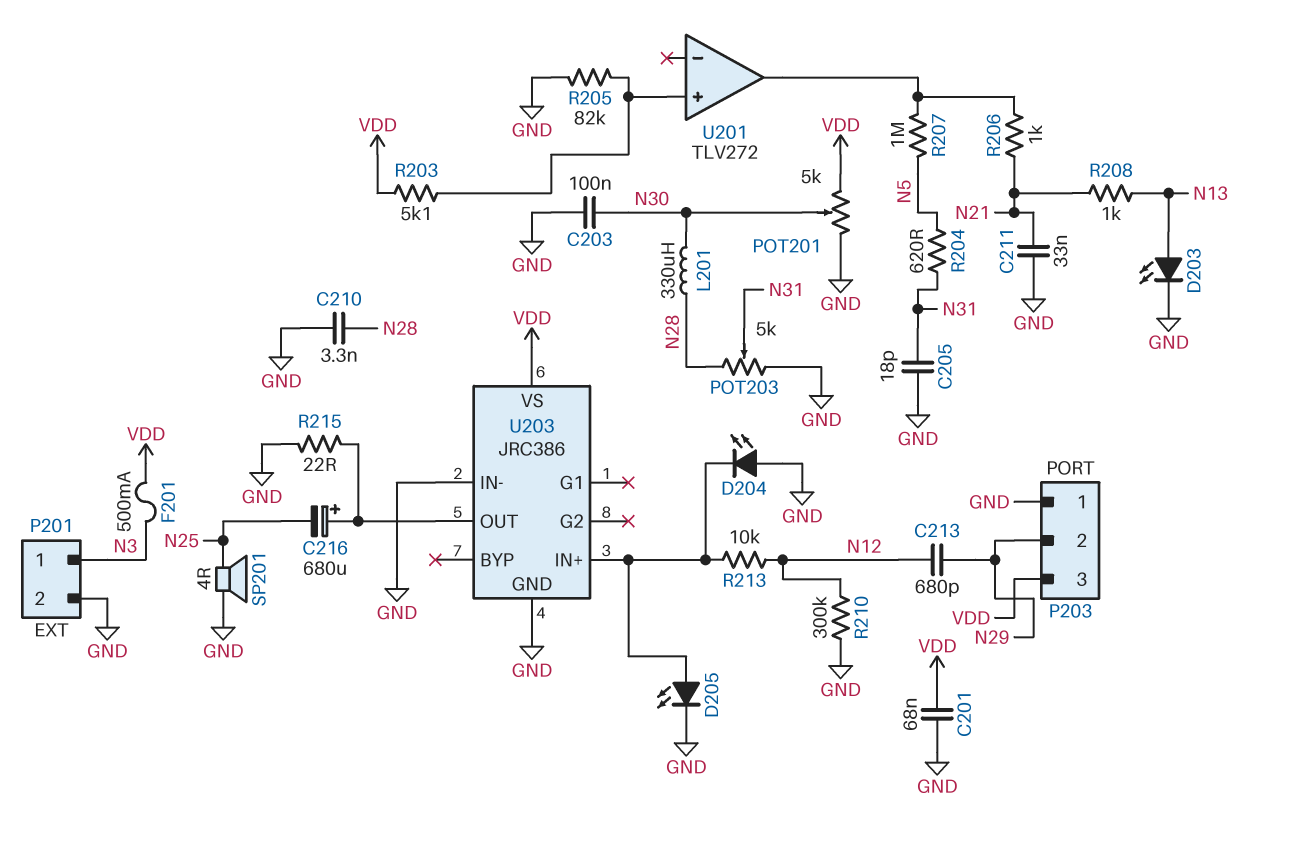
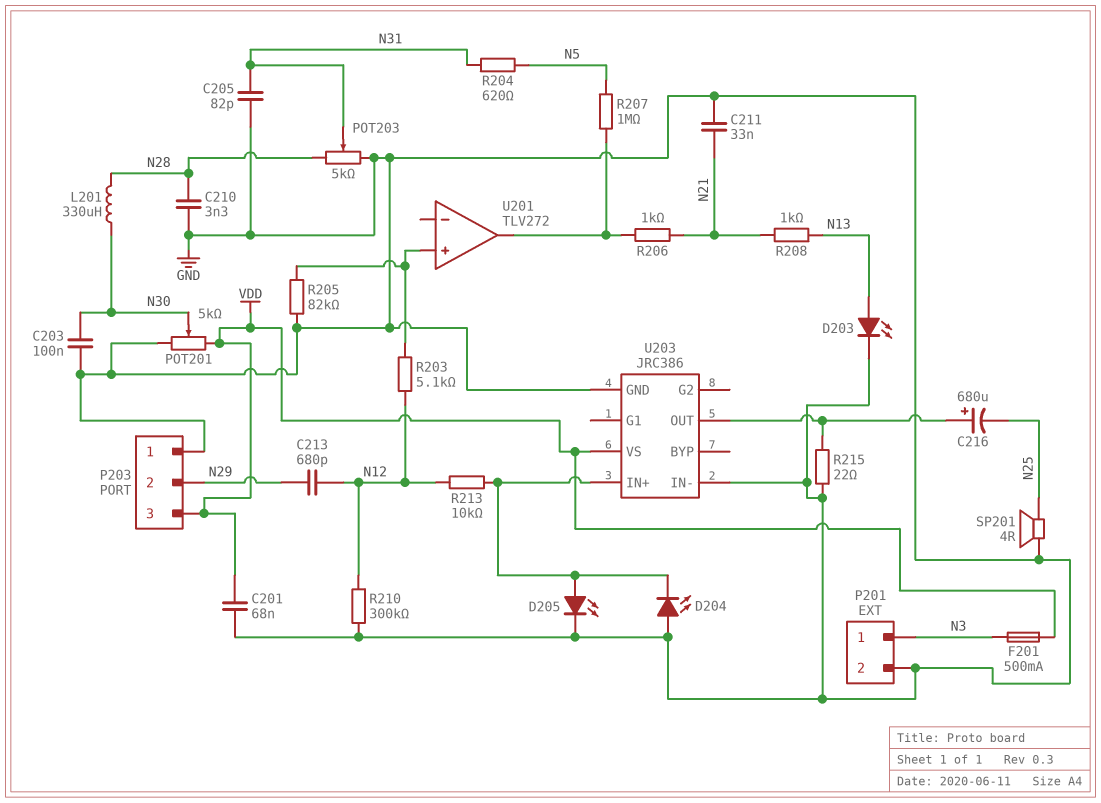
C205: 18pF (GND, N31) -> 82pF (GND, N31)
R203: 5.1k (U201/in+, VDD) -> 5.1k (N12, U201/in+)

